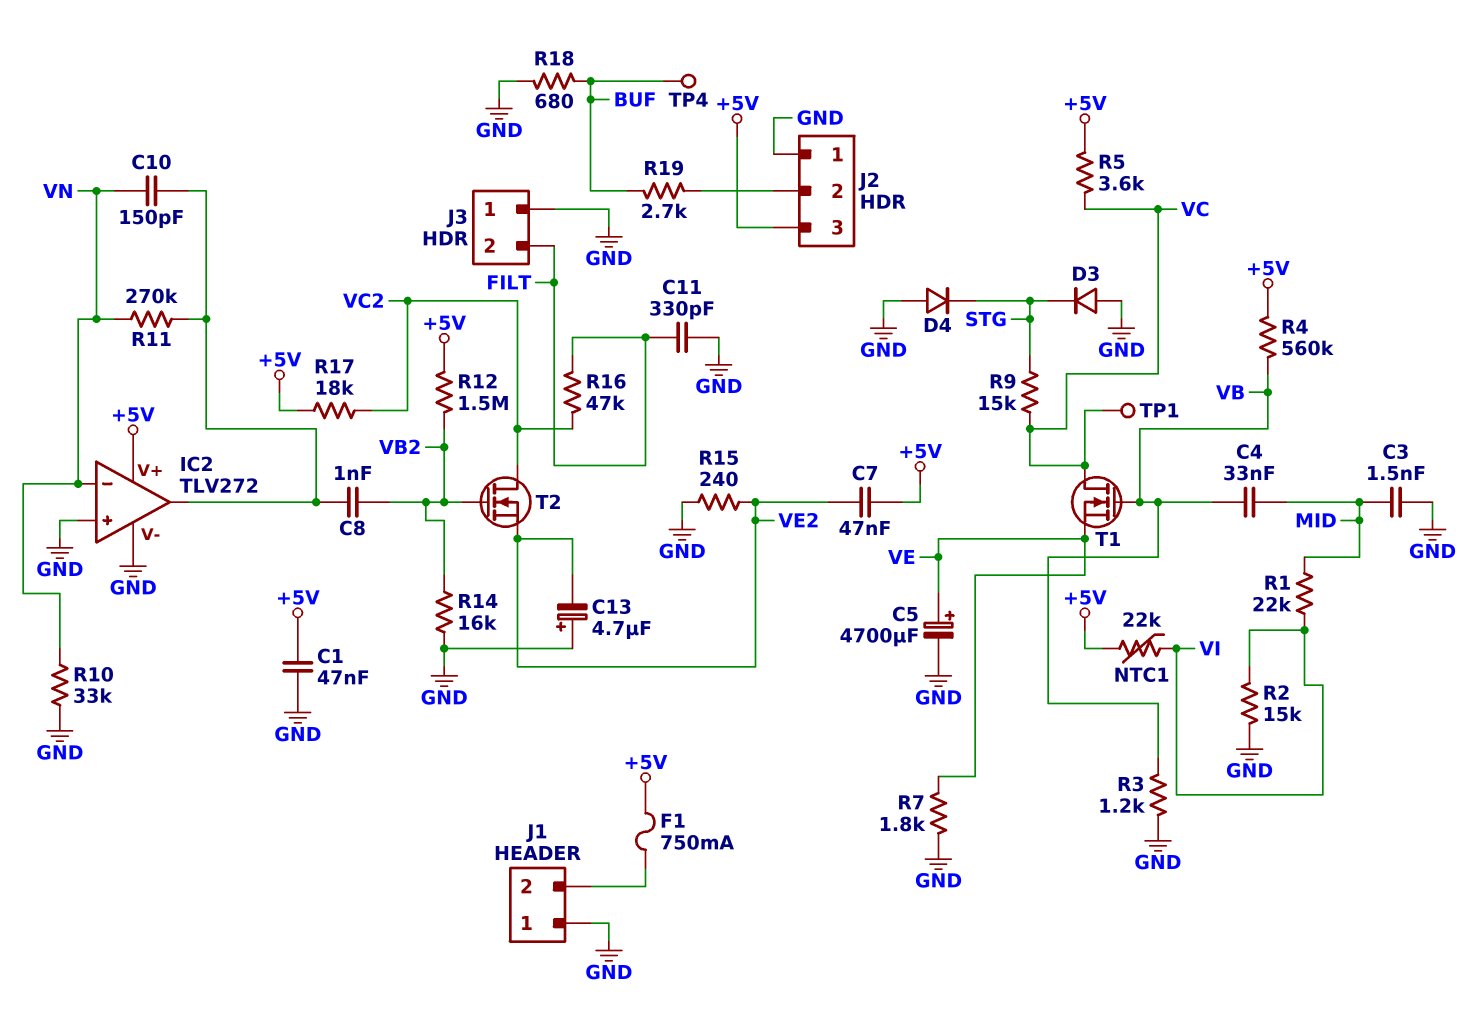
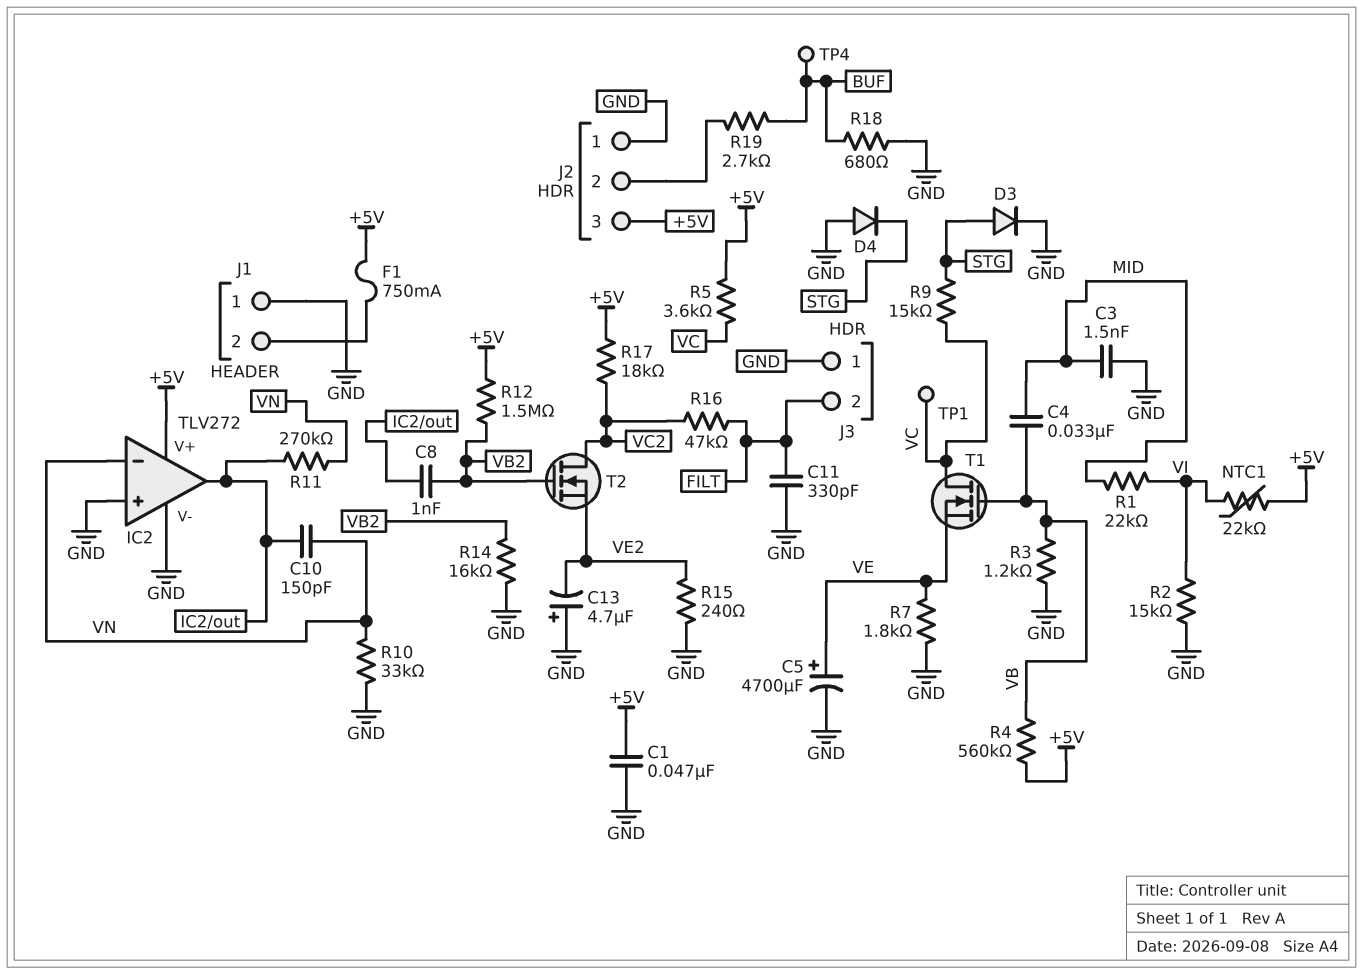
C7: 47nF (+5V, VE2) -> none
D3: diode (A GND, K STG) -> diode (A STG, K GND)

